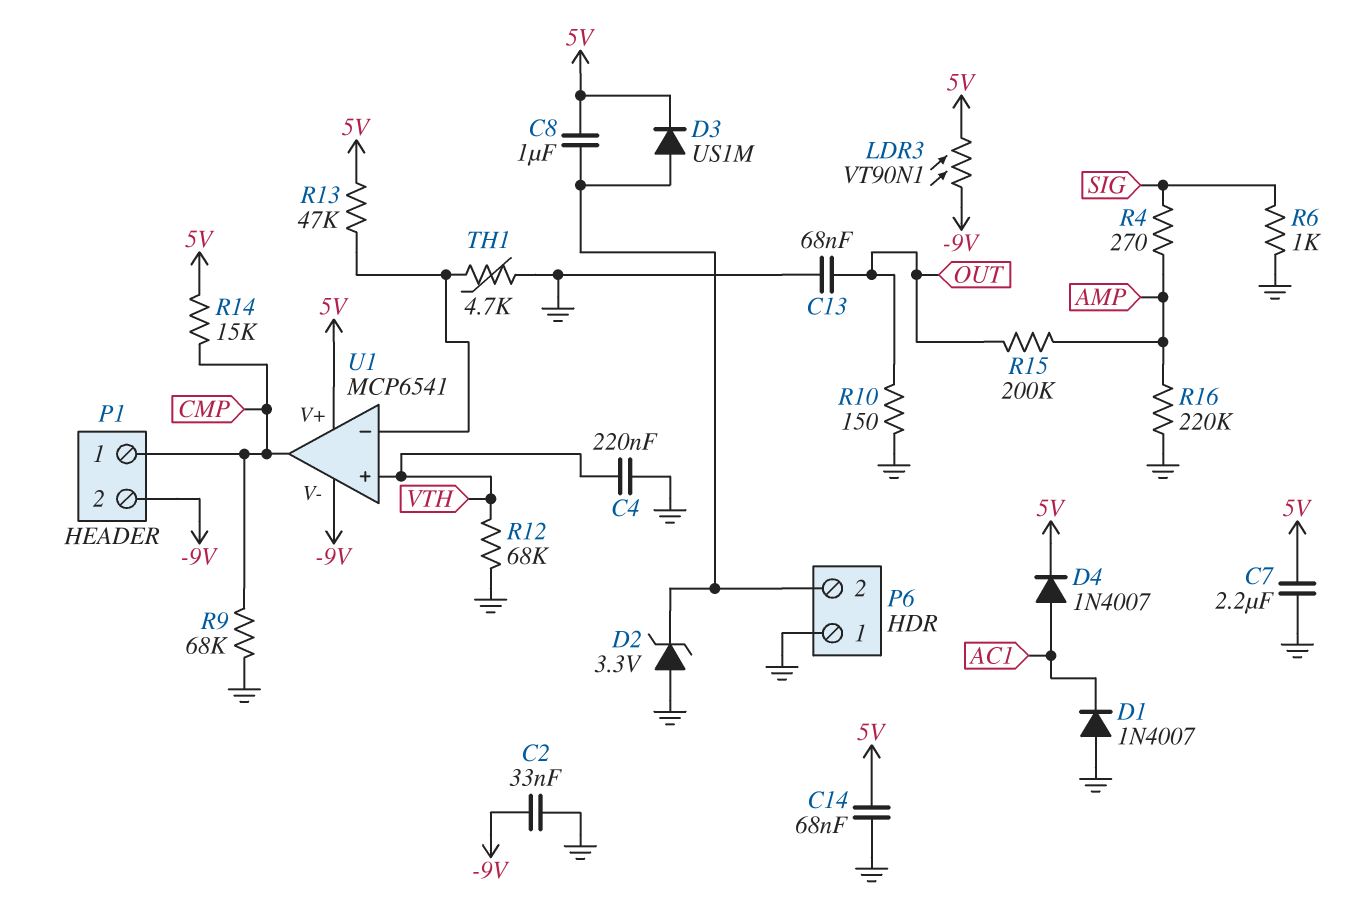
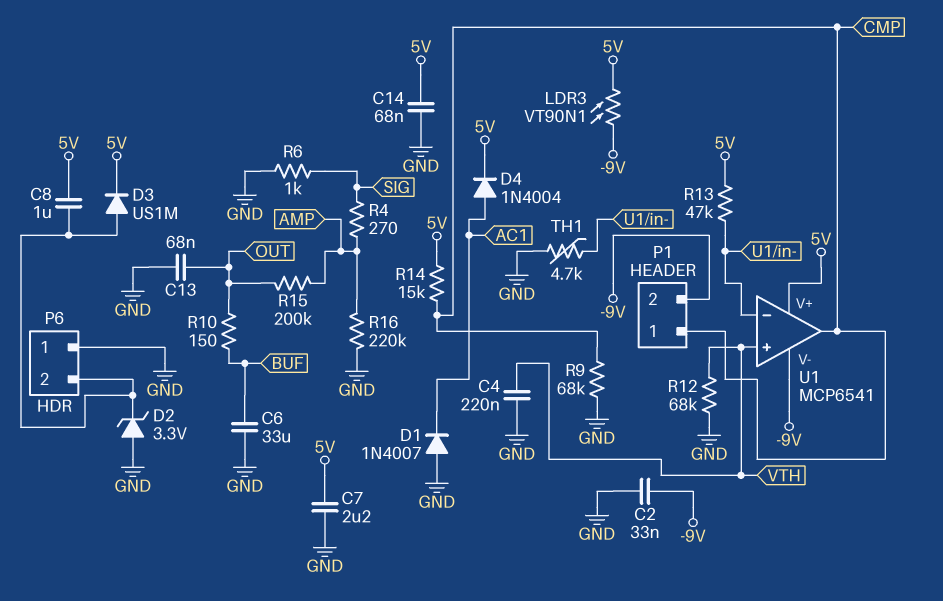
C6: none -> 33uF (BUF, GND)
D4: diode 1N4007 (A AC1, K 5V) -> diode 1N4004 (A AC1, K 5V)
R10: 150 (GND, OUT) -> 150 (BUF, OUT)

